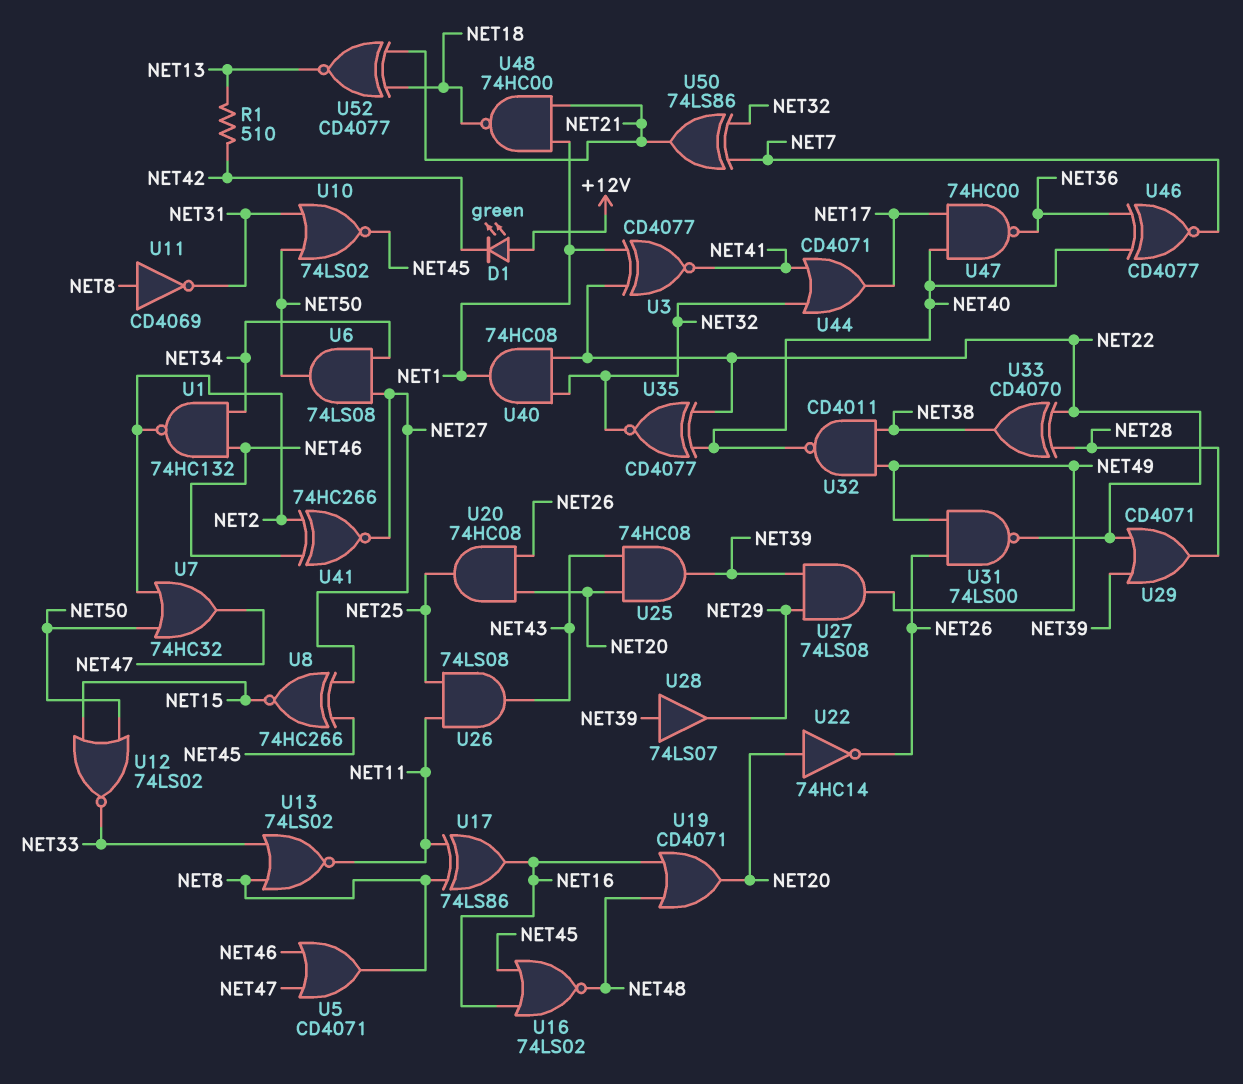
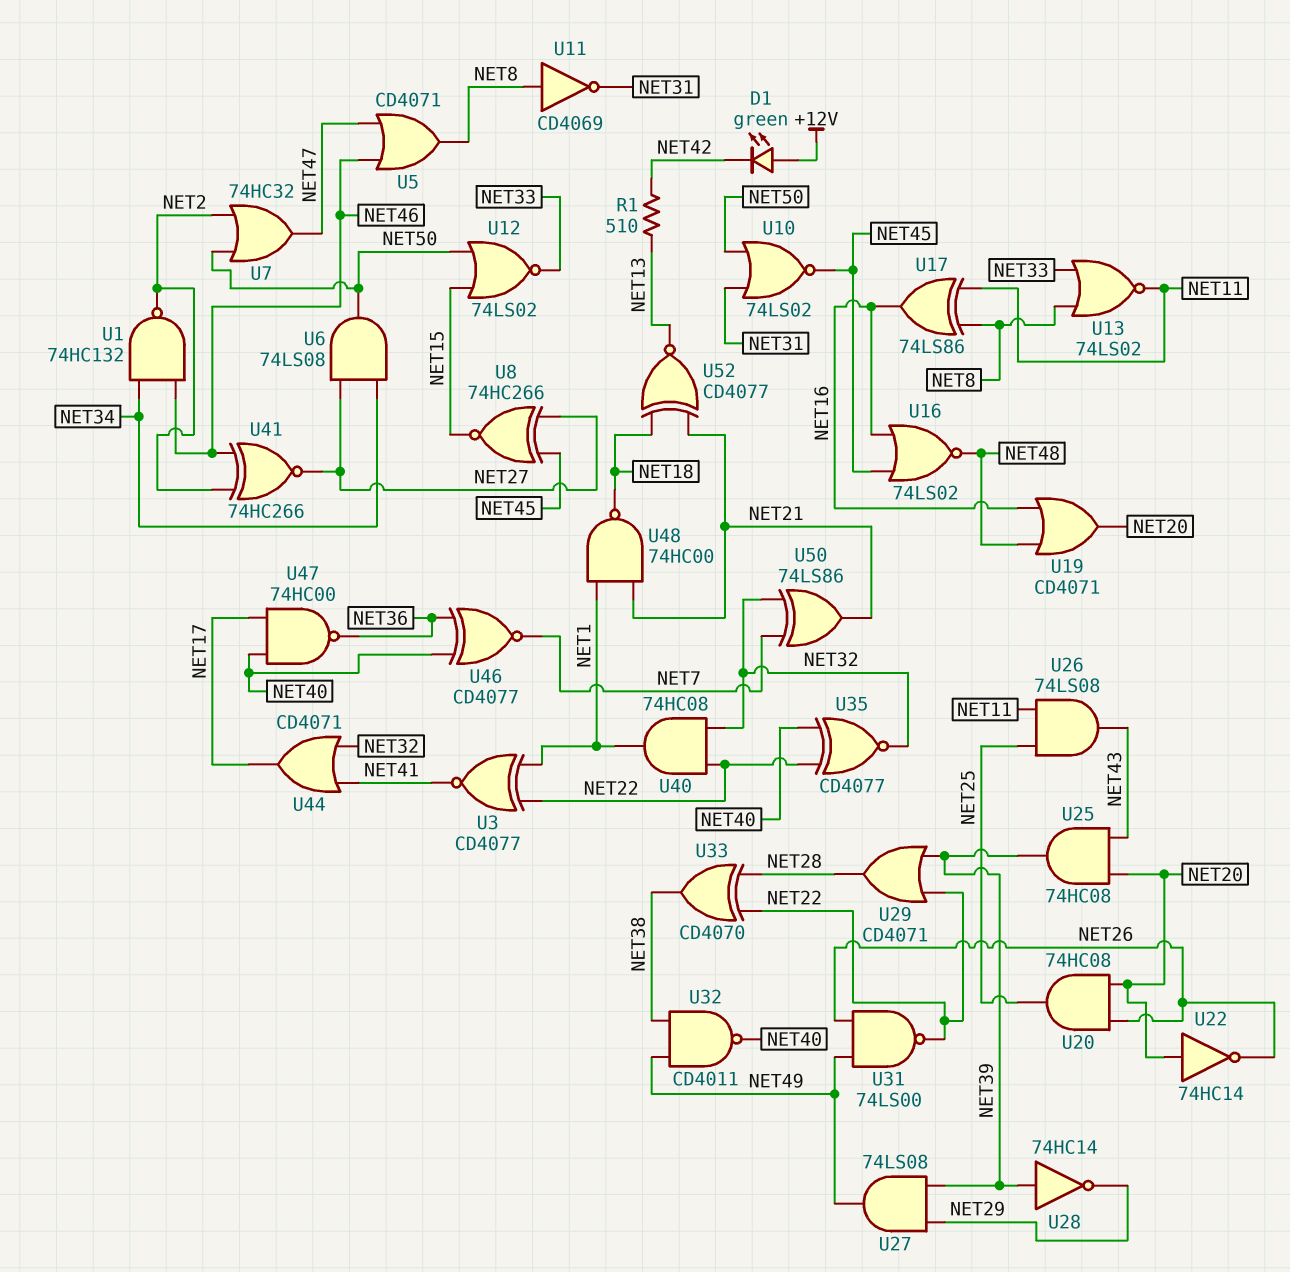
U28: buffer 74LS07 (in NET39, out NET29) -> NOT 74HC14 (in NET39, out NET29)

